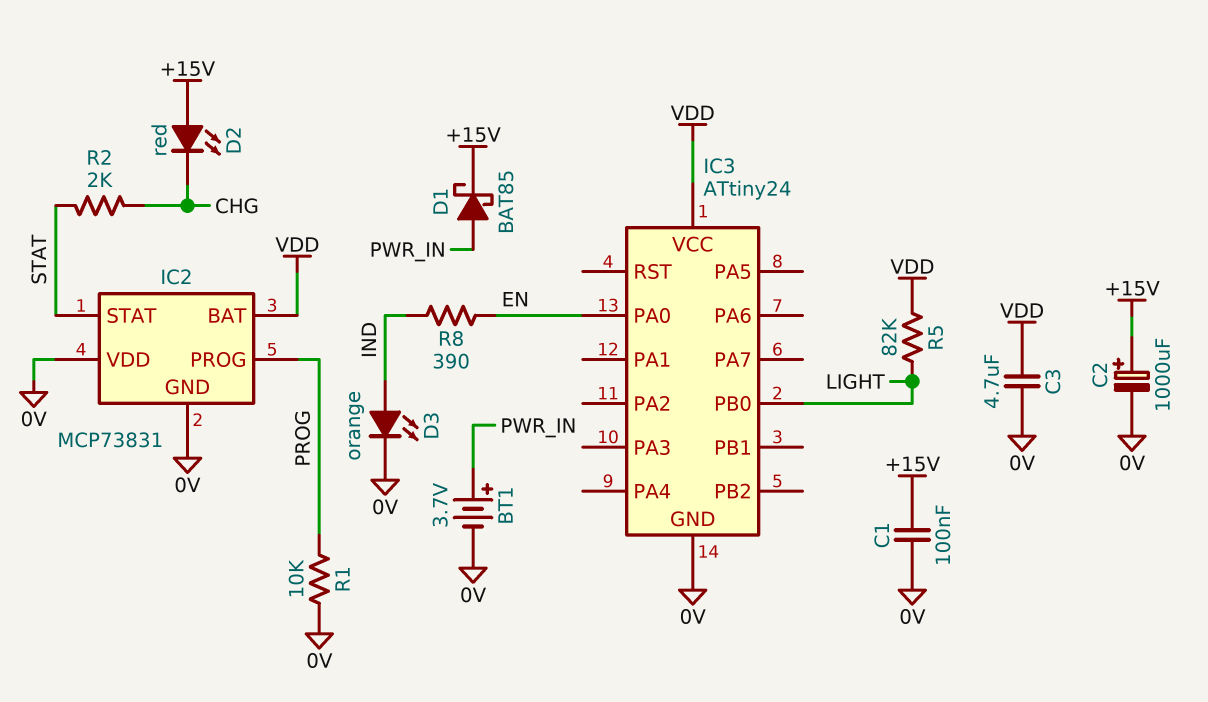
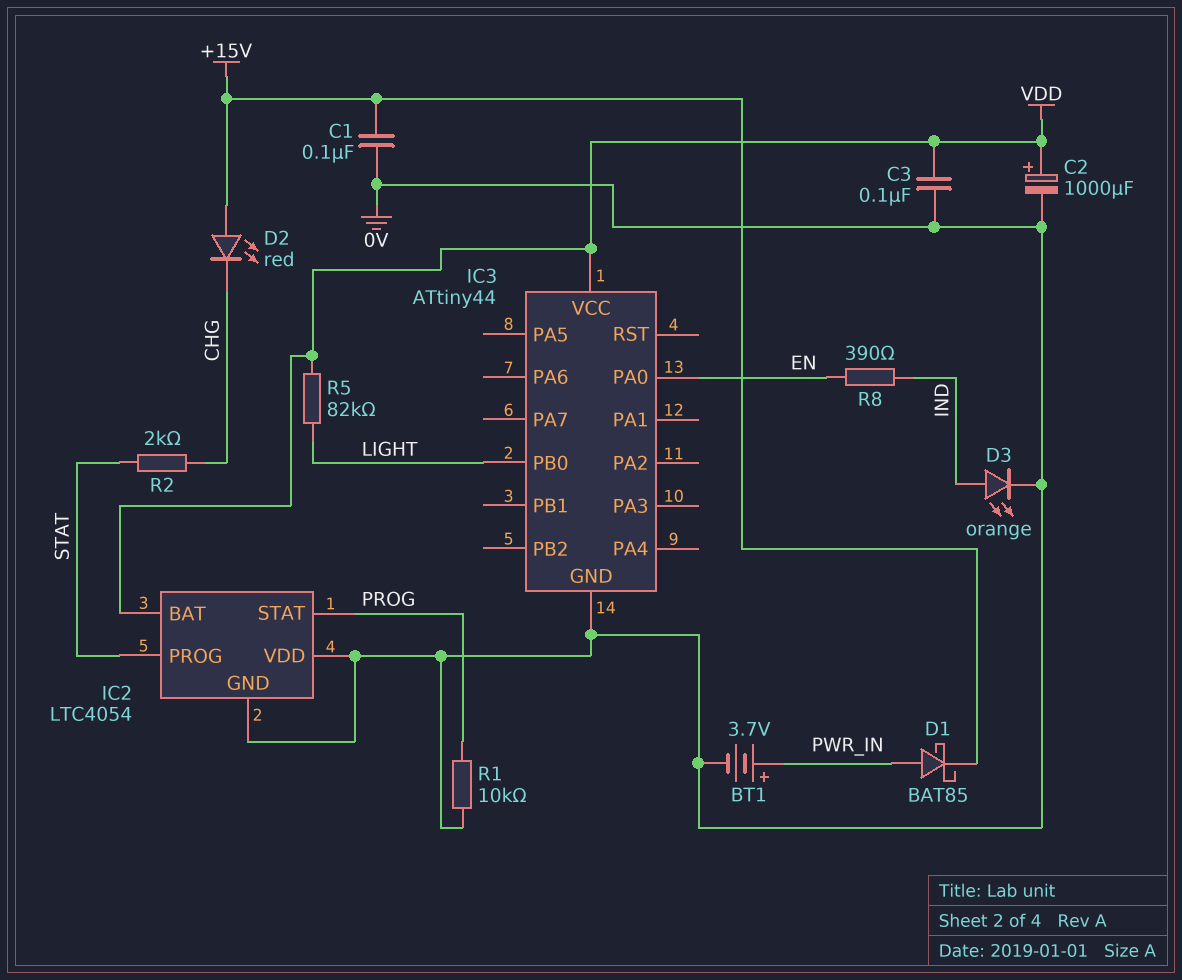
C2: 1000uF (plus +15V, minus 0V) -> 1000uF (plus VDD, minus 0V)
C3: 4.7uF (0V, VDD) -> 100nF (0V, VDD)
IC2: MCP73831 -> LTC4054
IC2 pin PROG: PROG -> STAT
IC2 pin STAT: STAT -> PROG
IC3: ATtiny24 -> ATtiny44

